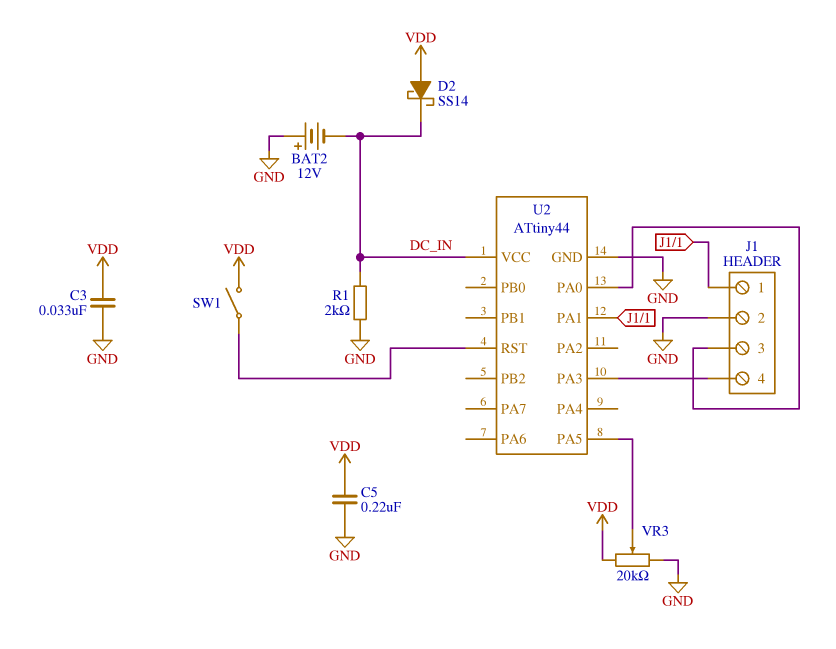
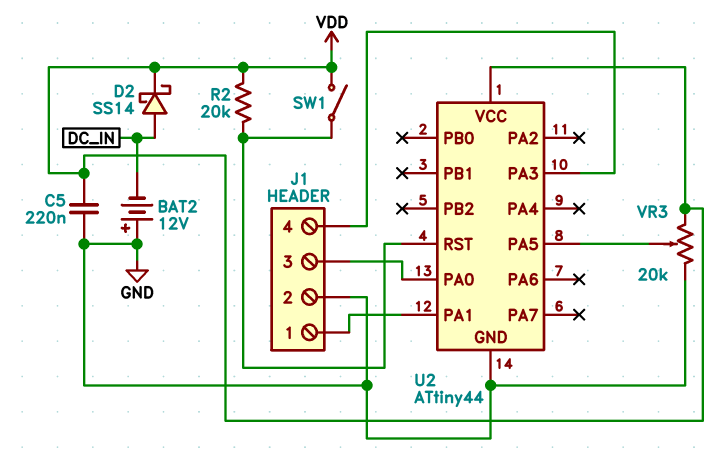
C3: 33nF (GND, VDD) -> none
D2: schottky SS14 (A VDD, K DC_IN) -> schottky SS14 (A DC_IN, K VDD)
R1: 2k (DC_IN, GND) -> none
R2: none -> 20k (U2/RST, VDD)
U2 pin VCC: DC_IN -> VDD

